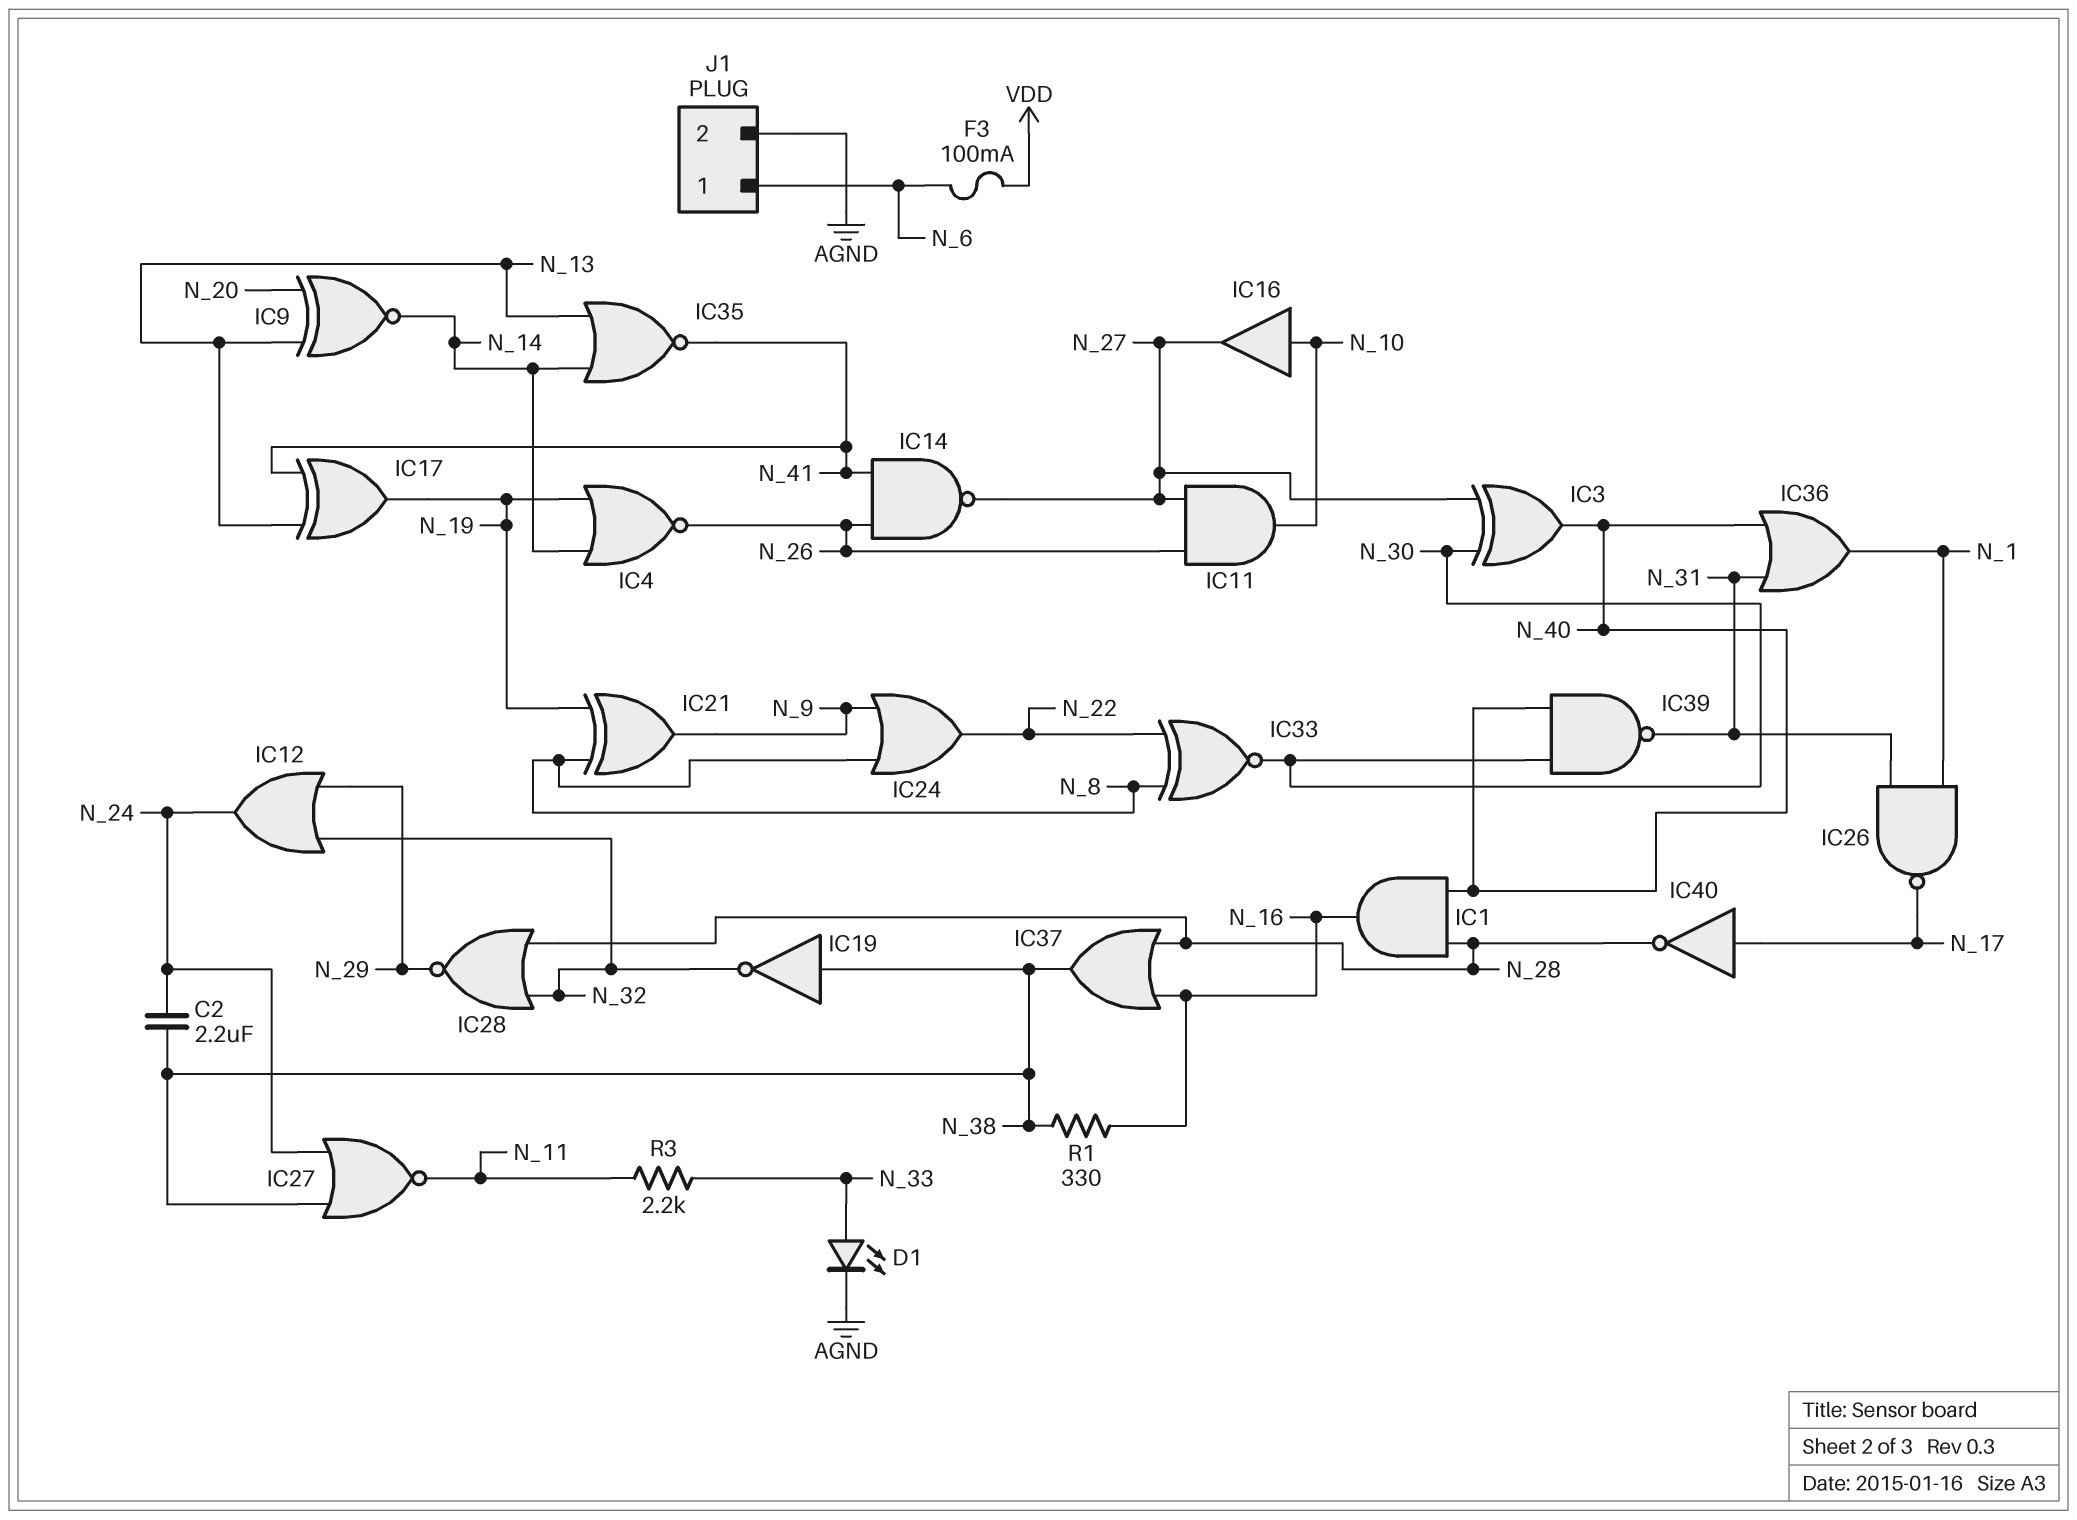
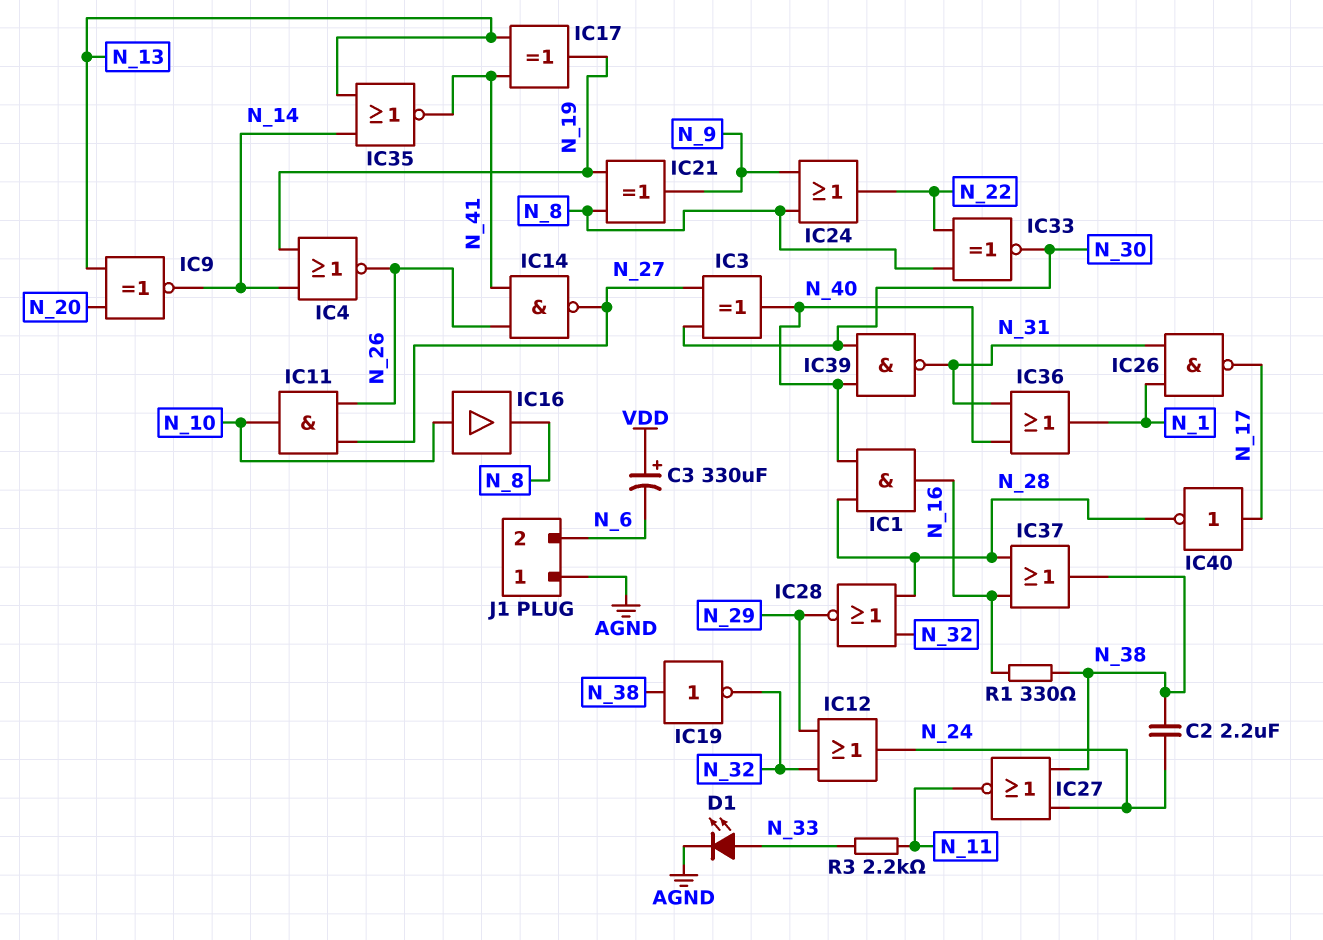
C3: none -> 330uF (plus VDD, minus N_6)
F3: 100mA (N_6, VDD) -> none
IC16: buffer (in N_10, out N_27) -> buffer (in N_10, out N_8)
J1 pin 1: N_6 -> AGND
J1 pin 2: AGND -> N_6

